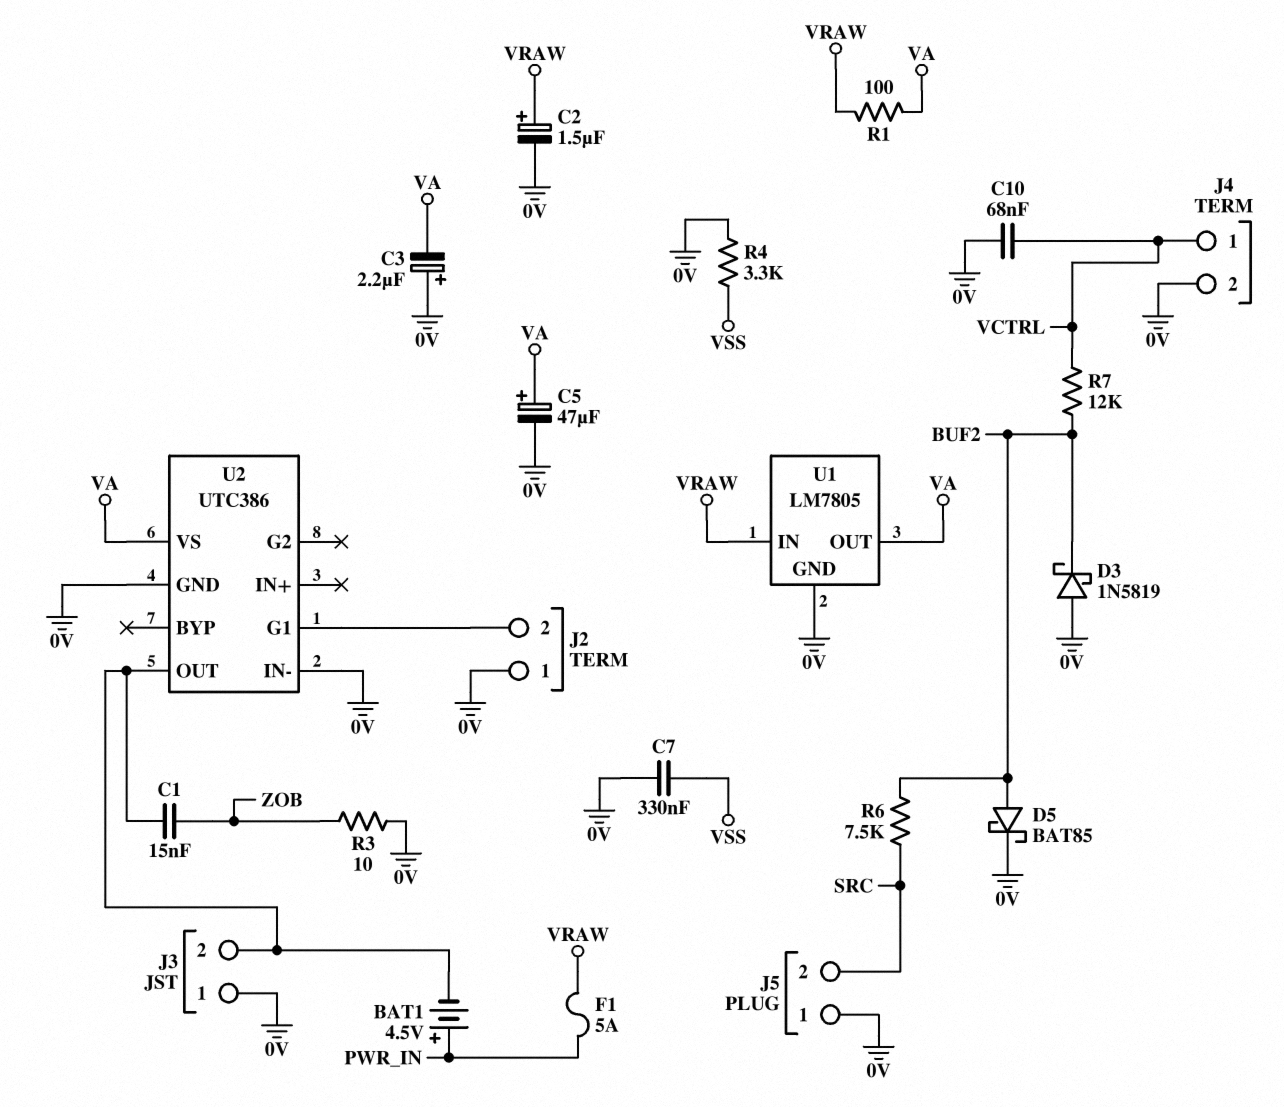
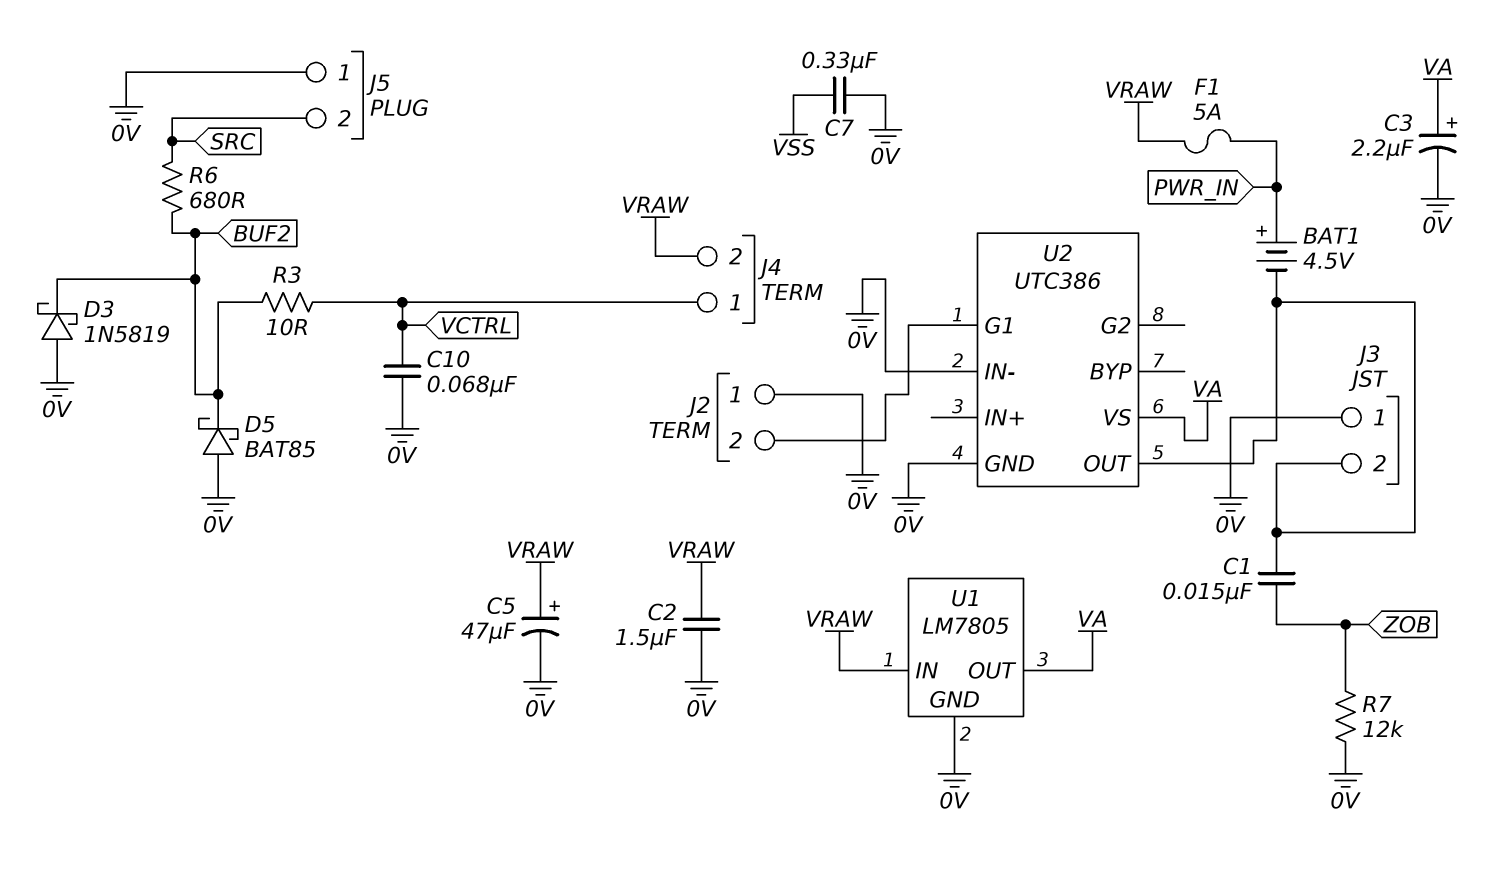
C2: 1.5uF (plus VRAW, minus 0V) -> 1.5uF (0V, VRAW)
C3: 2.2uF (plus 0V, minus VA) -> 2.2uF (plus VA, minus 0V)
C5: 47uF (plus VA, minus 0V) -> 47uF (plus VRAW, minus 0V)
D5: schottky BAT85 (A BUF2, K 0V) -> schottky BAT85 (A 0V, K BUF2)
J4 pin 2: 0V -> VRAW
R1: 100 (VA, VRAW) -> none
R3: 10 (0V, ZOB) -> 10 (BUF2, VCTRL)
R4: 3.3k (0V, VSS) -> none
R6: 7.5k (BUF2, SRC) -> 680 (BUF2, SRC)
R7: 12k (BUF2, VCTRL) -> 12k (0V, ZOB)

